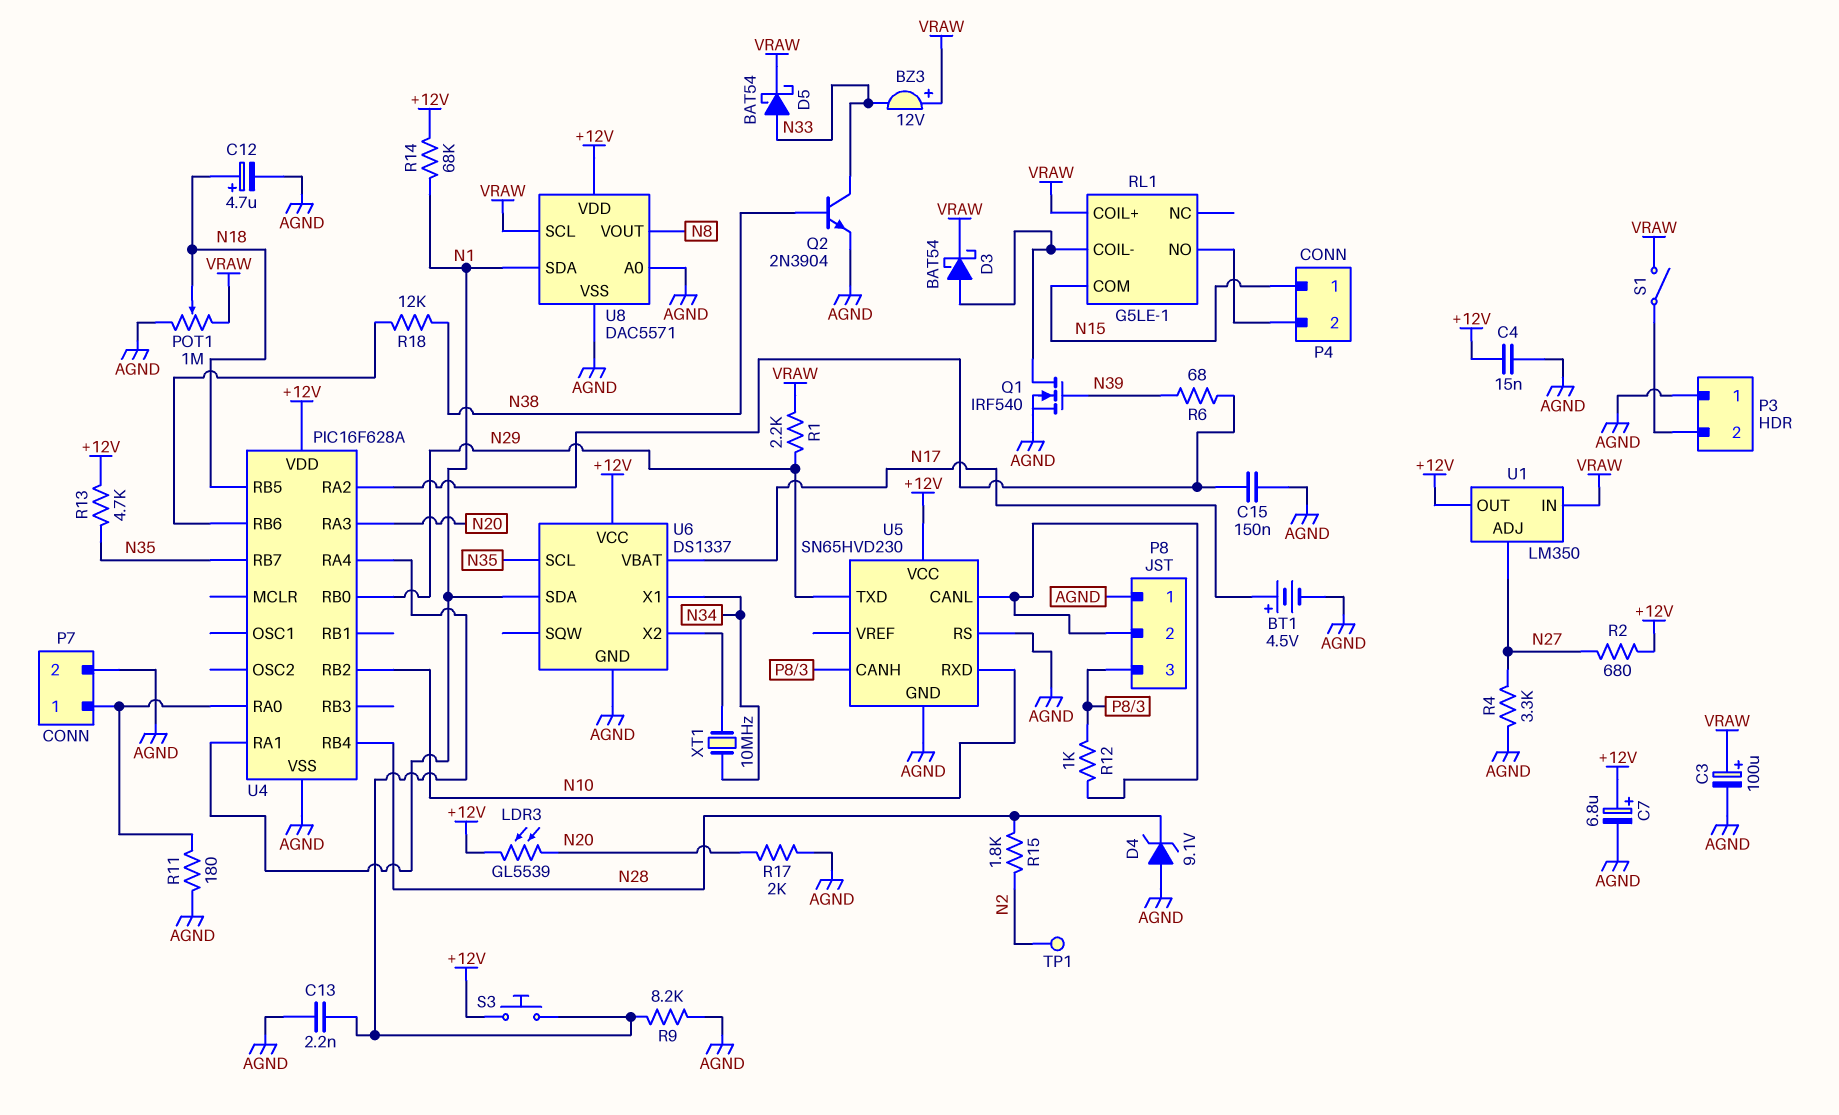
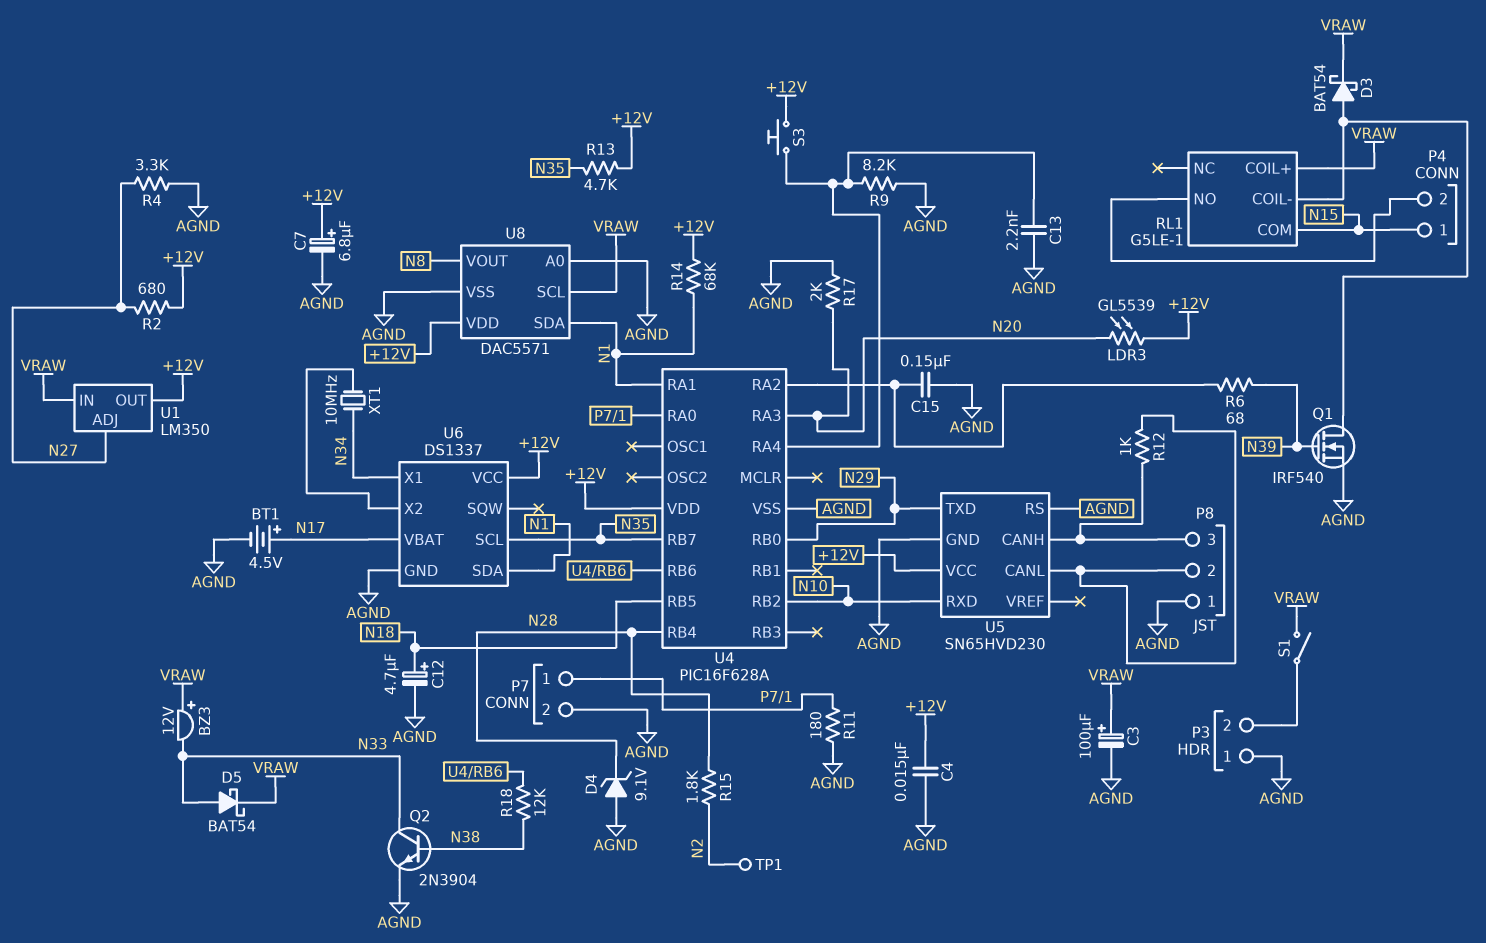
POT1: 1M (AGND, VRAW, wiper N18) -> none
R1: 2.2k (N29, VRAW) -> none

